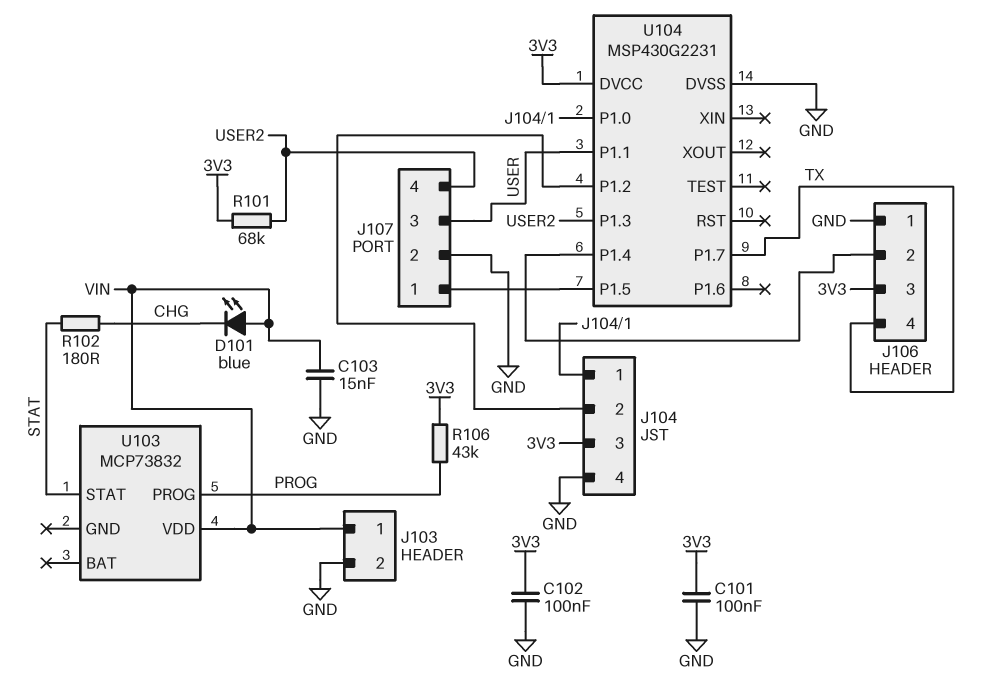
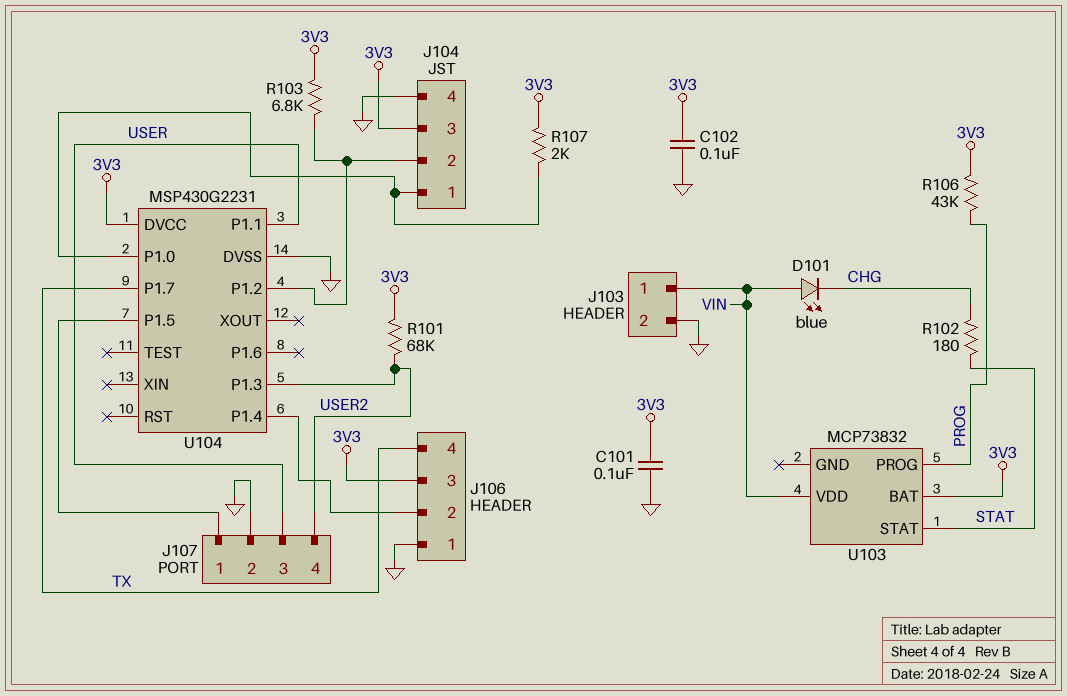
C103: 15nF (GND, VIN) -> none
R103: none -> 6.8k (3V3, J104/2)
R107: none -> 2k (3V3, J104/1)
U103 pin BAT: none -> 3V3

